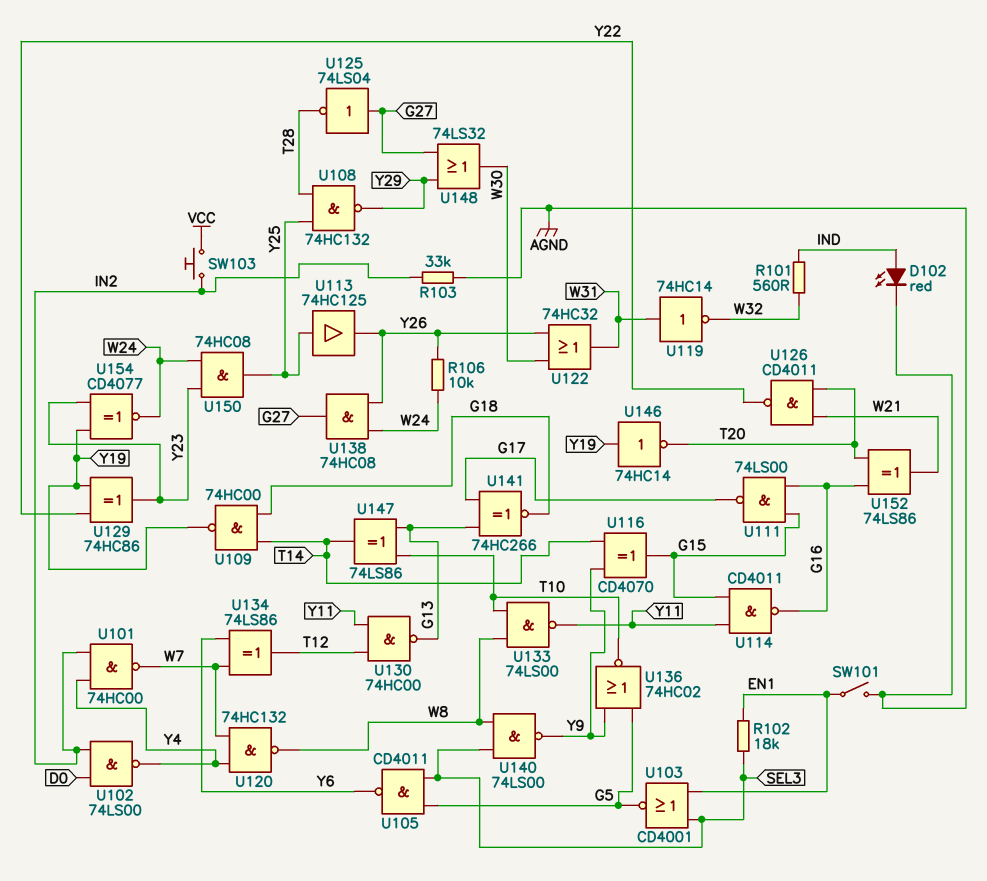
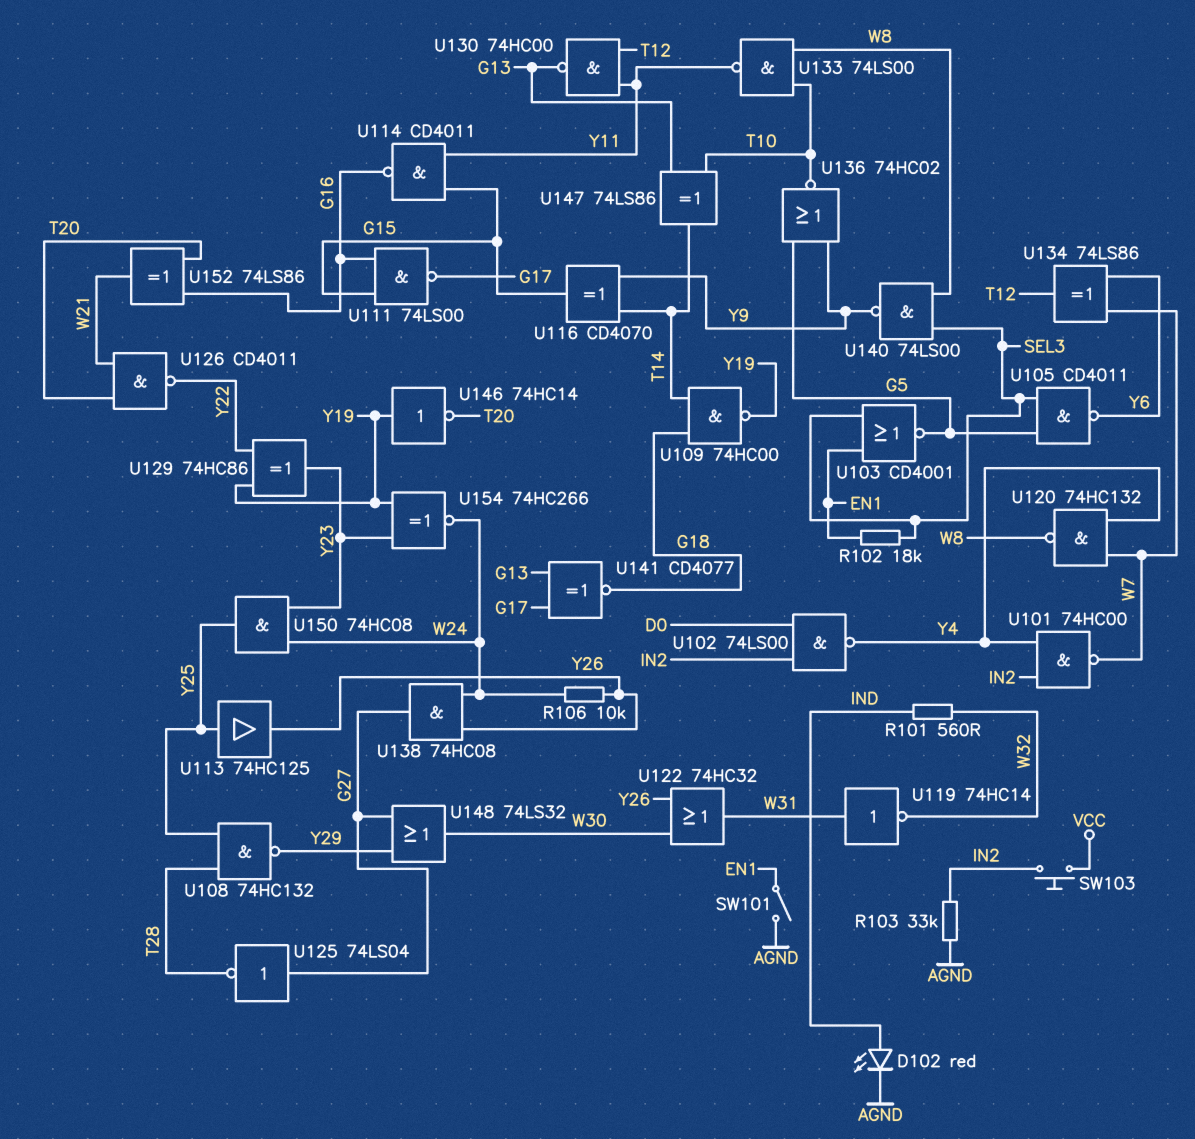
U141: XNOR 74HC266 (in G13, in G17, out G18) -> XNOR CD4077 (in G13, in G17, out G18)
U154: XNOR CD4077 (in Y19, in Y23, out W24) -> XNOR 74HC266 (in Y19, in Y23, out W24)

